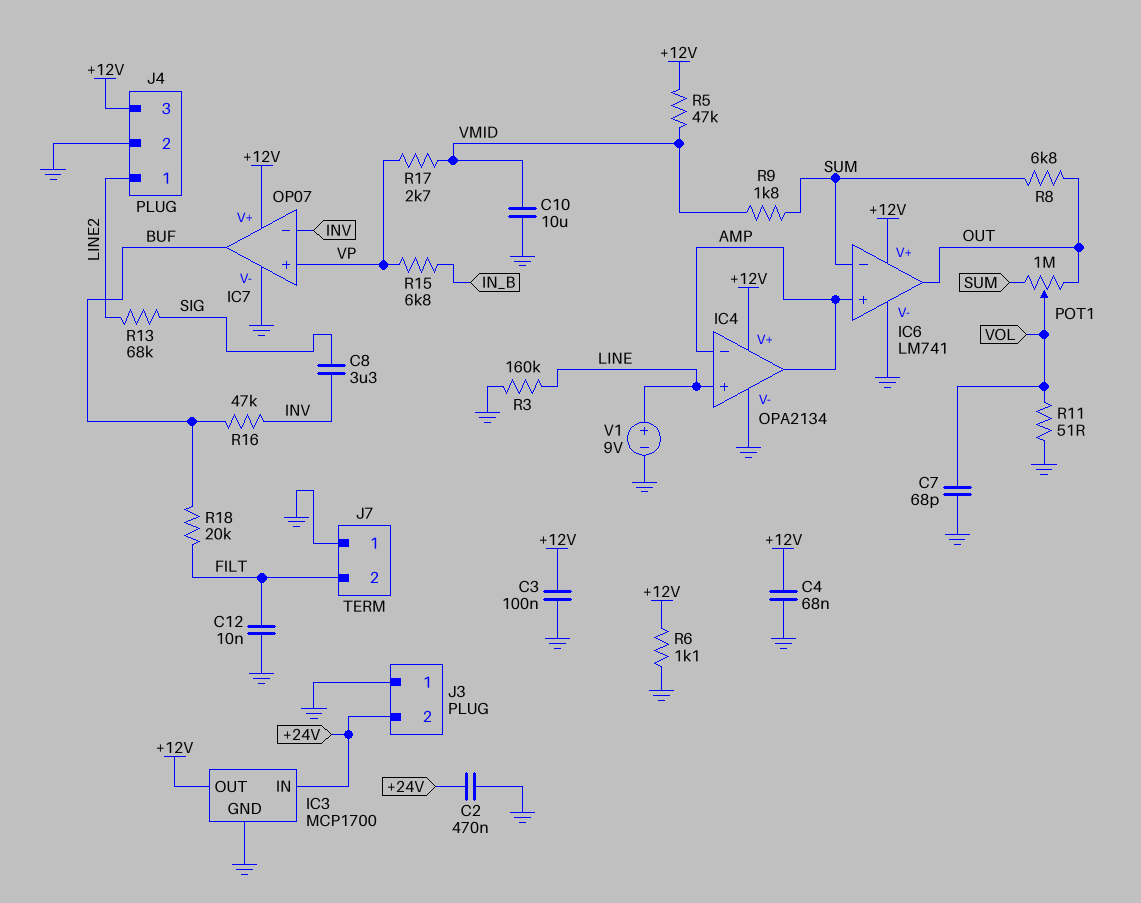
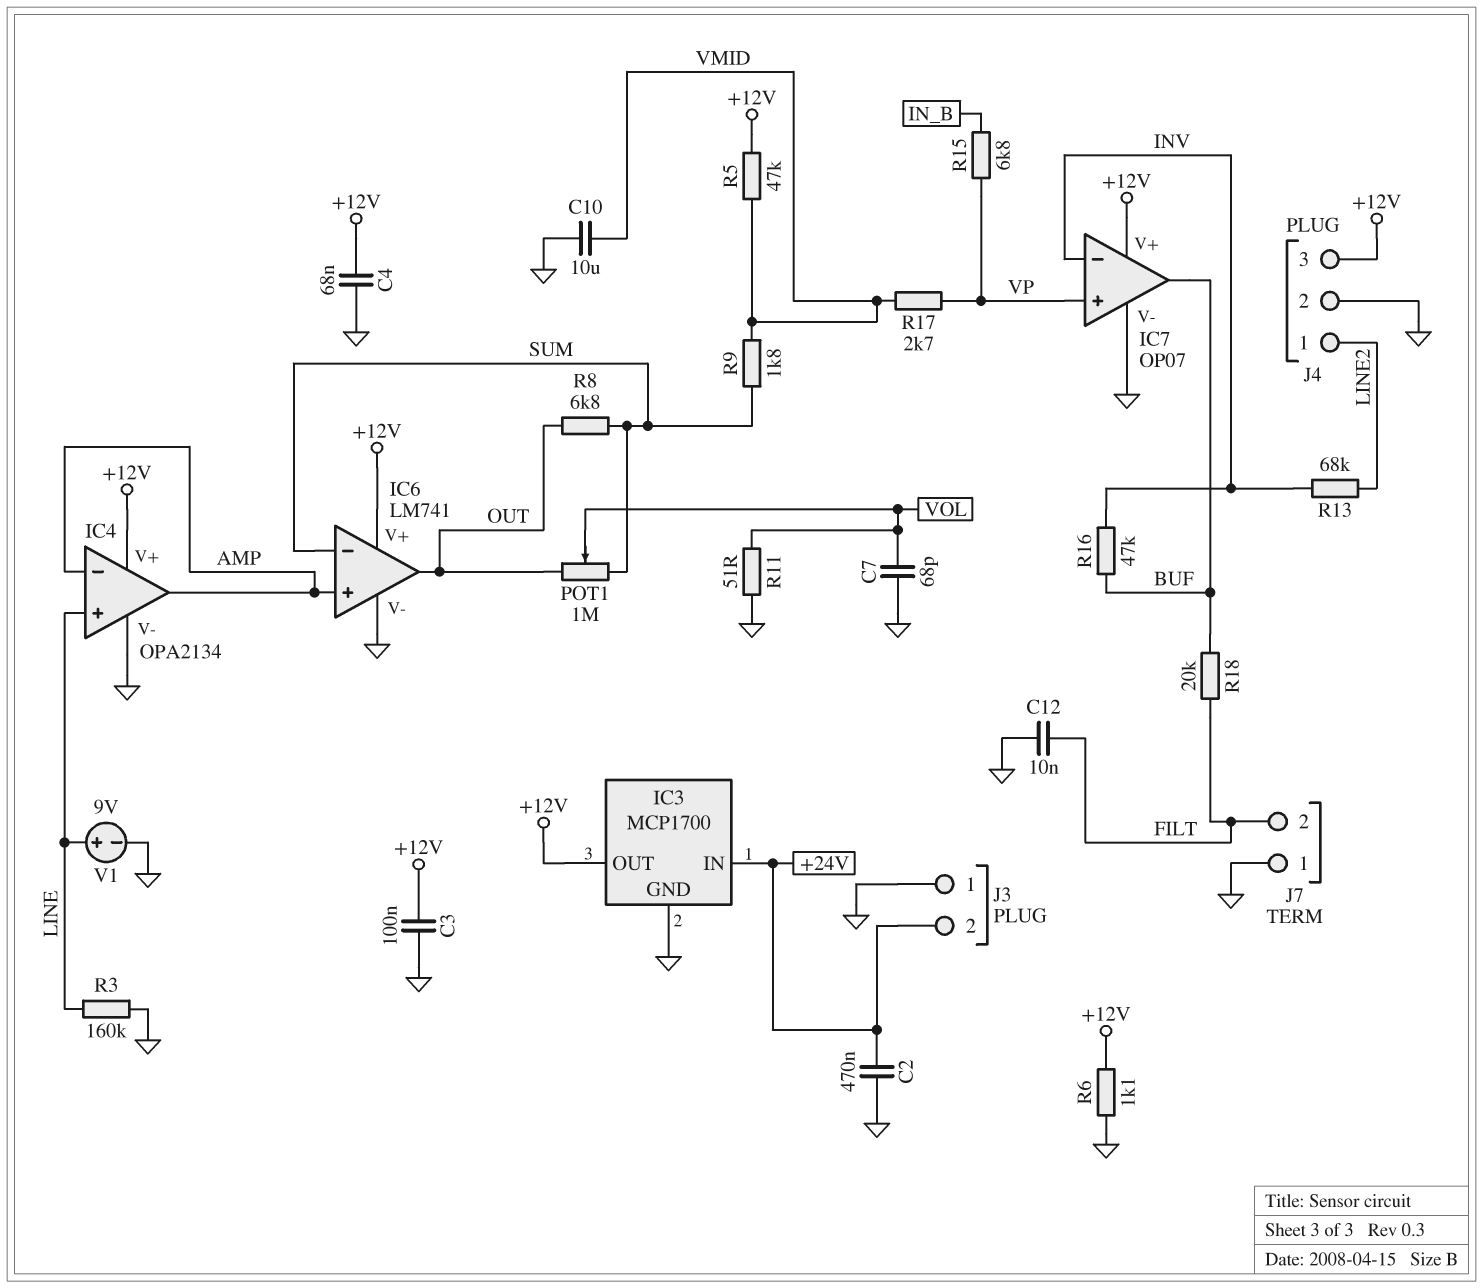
C8: 3.3uF (INV, SIG) -> none
R13: 68k (LINE2, SIG) -> 68k (INV, LINE2)

